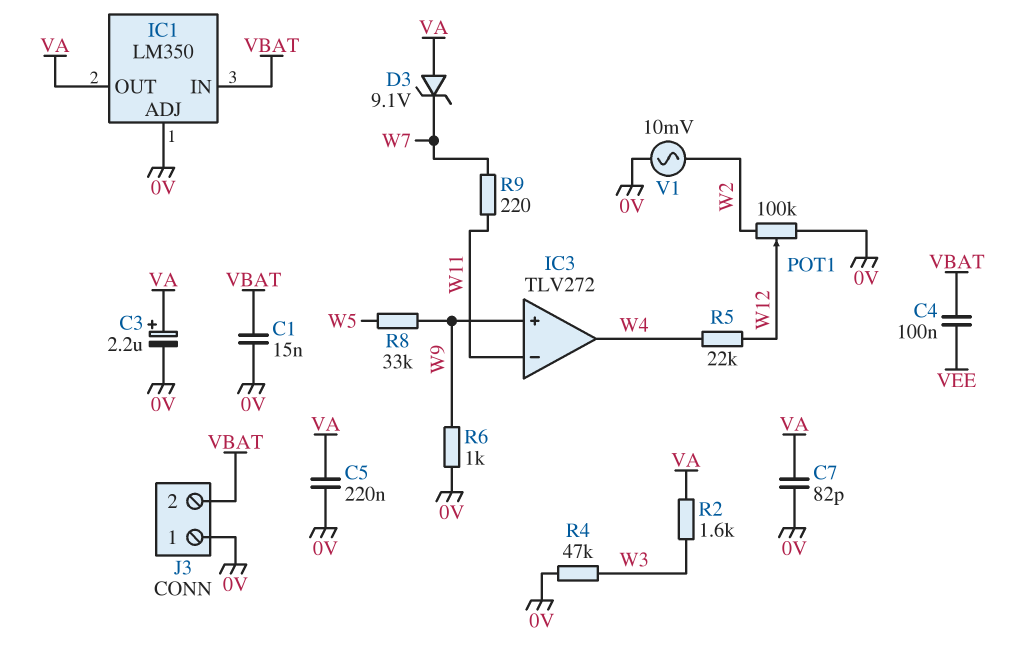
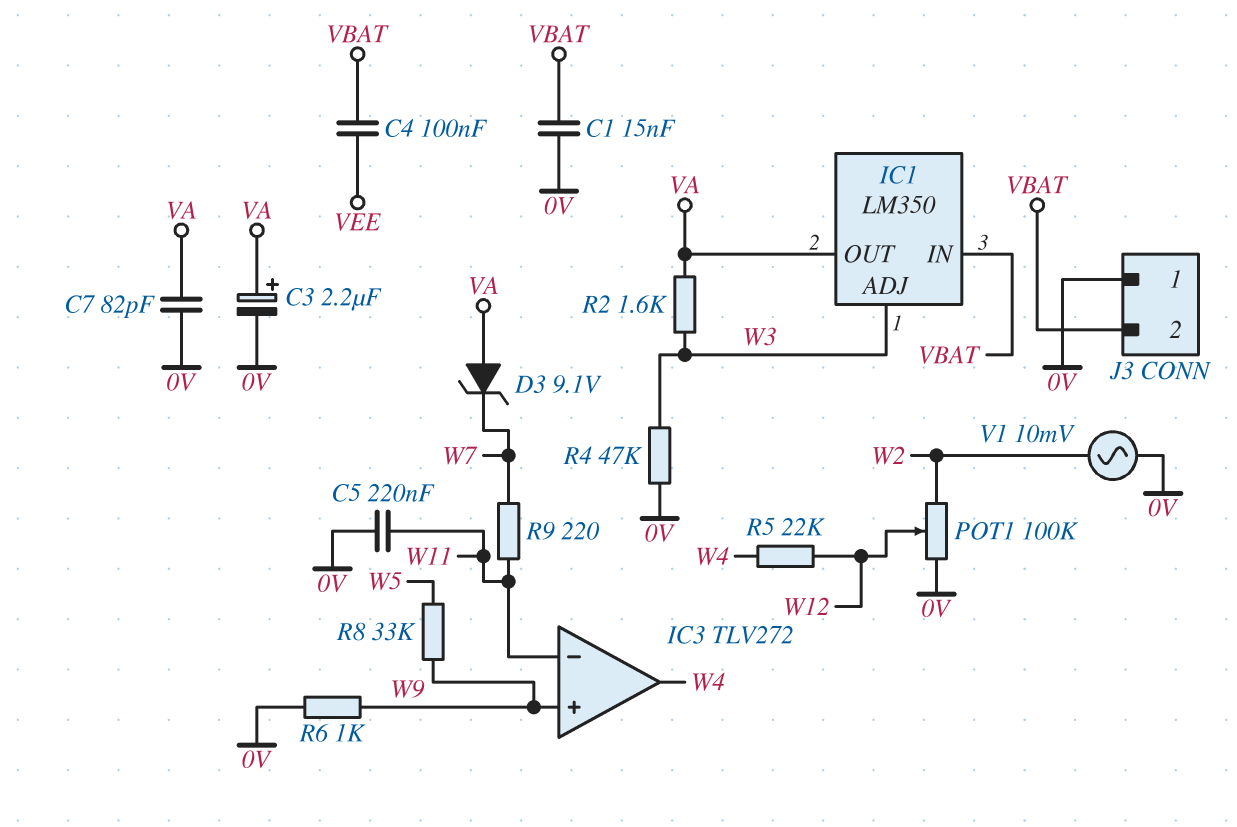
C5: 220nF (0V, VA) -> 220nF (0V, W11)
IC1 pin ADJ: 0V -> W3

